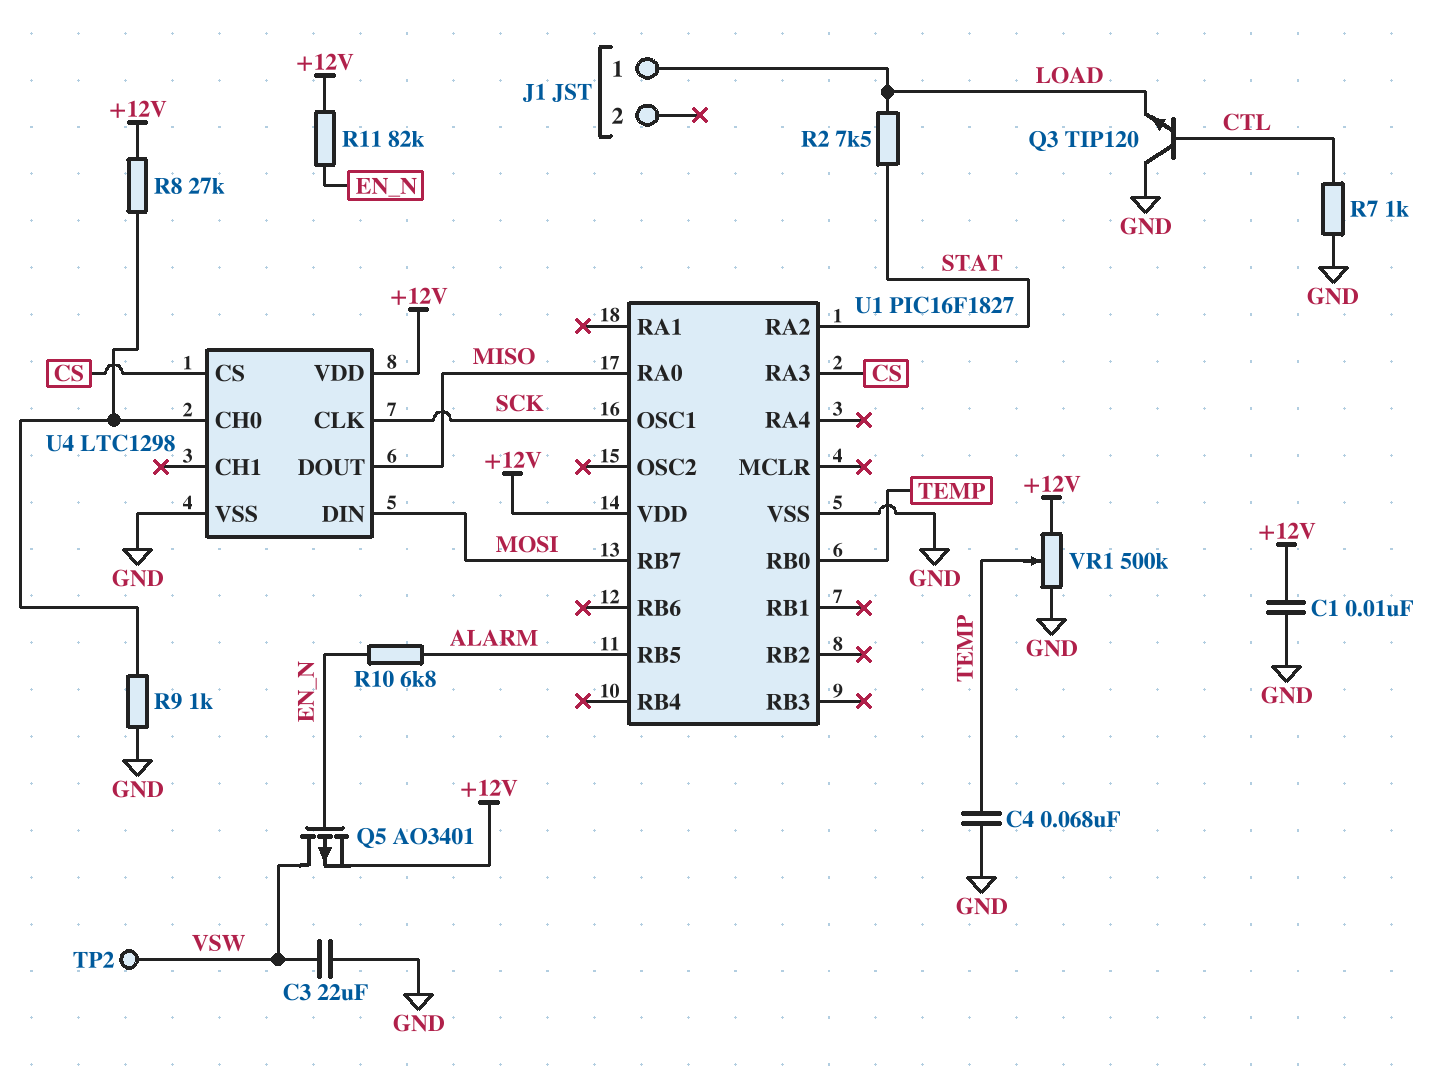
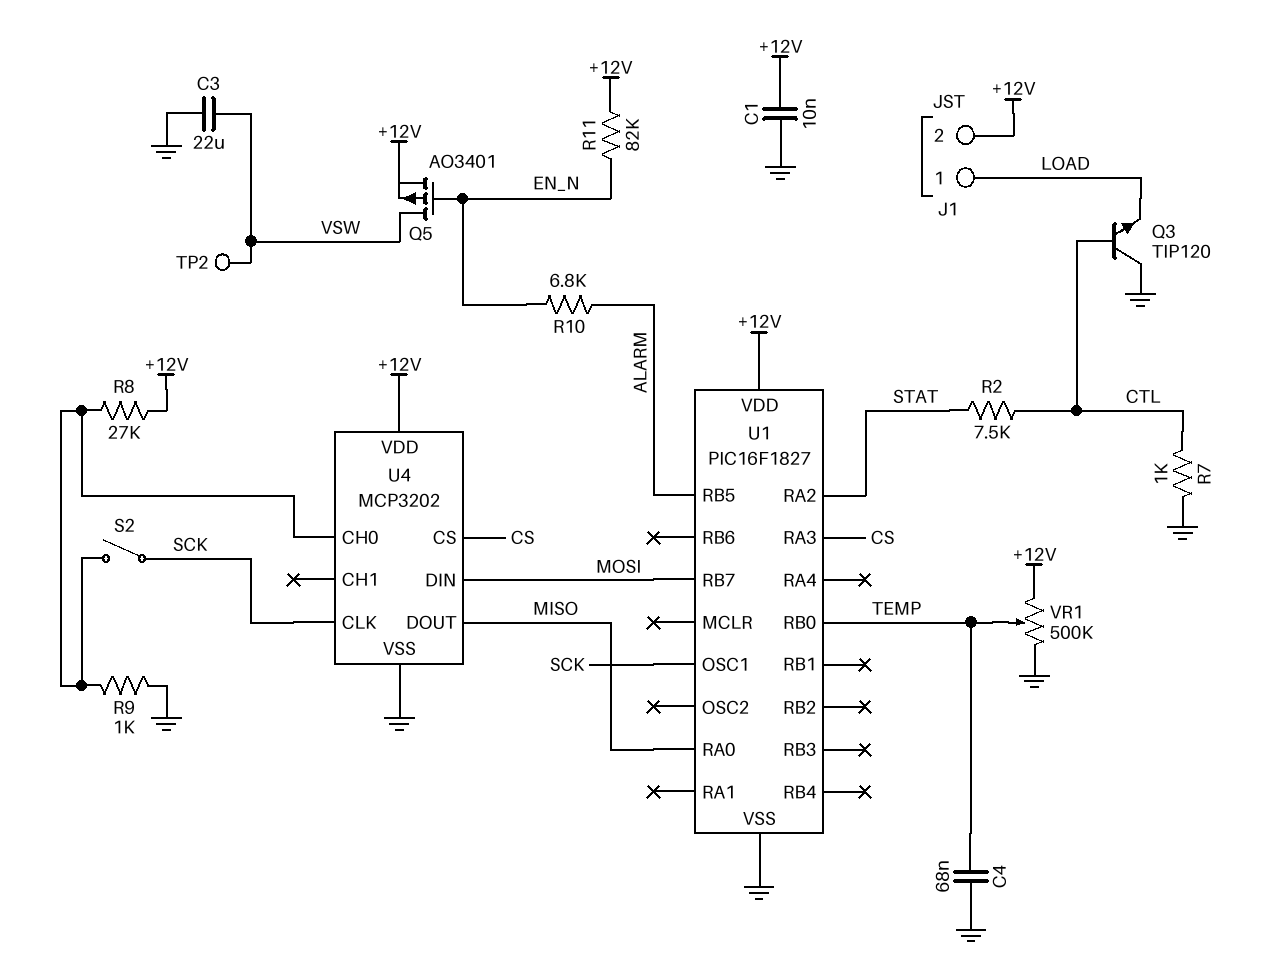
J1 pin 2: none -> +12V
R2: 7.5k (LOAD, STAT) -> 7.5k (CTL, STAT)
S2: none -> switch (SCK, U4/CH0)
U4: LTC1298 -> MCP3202

